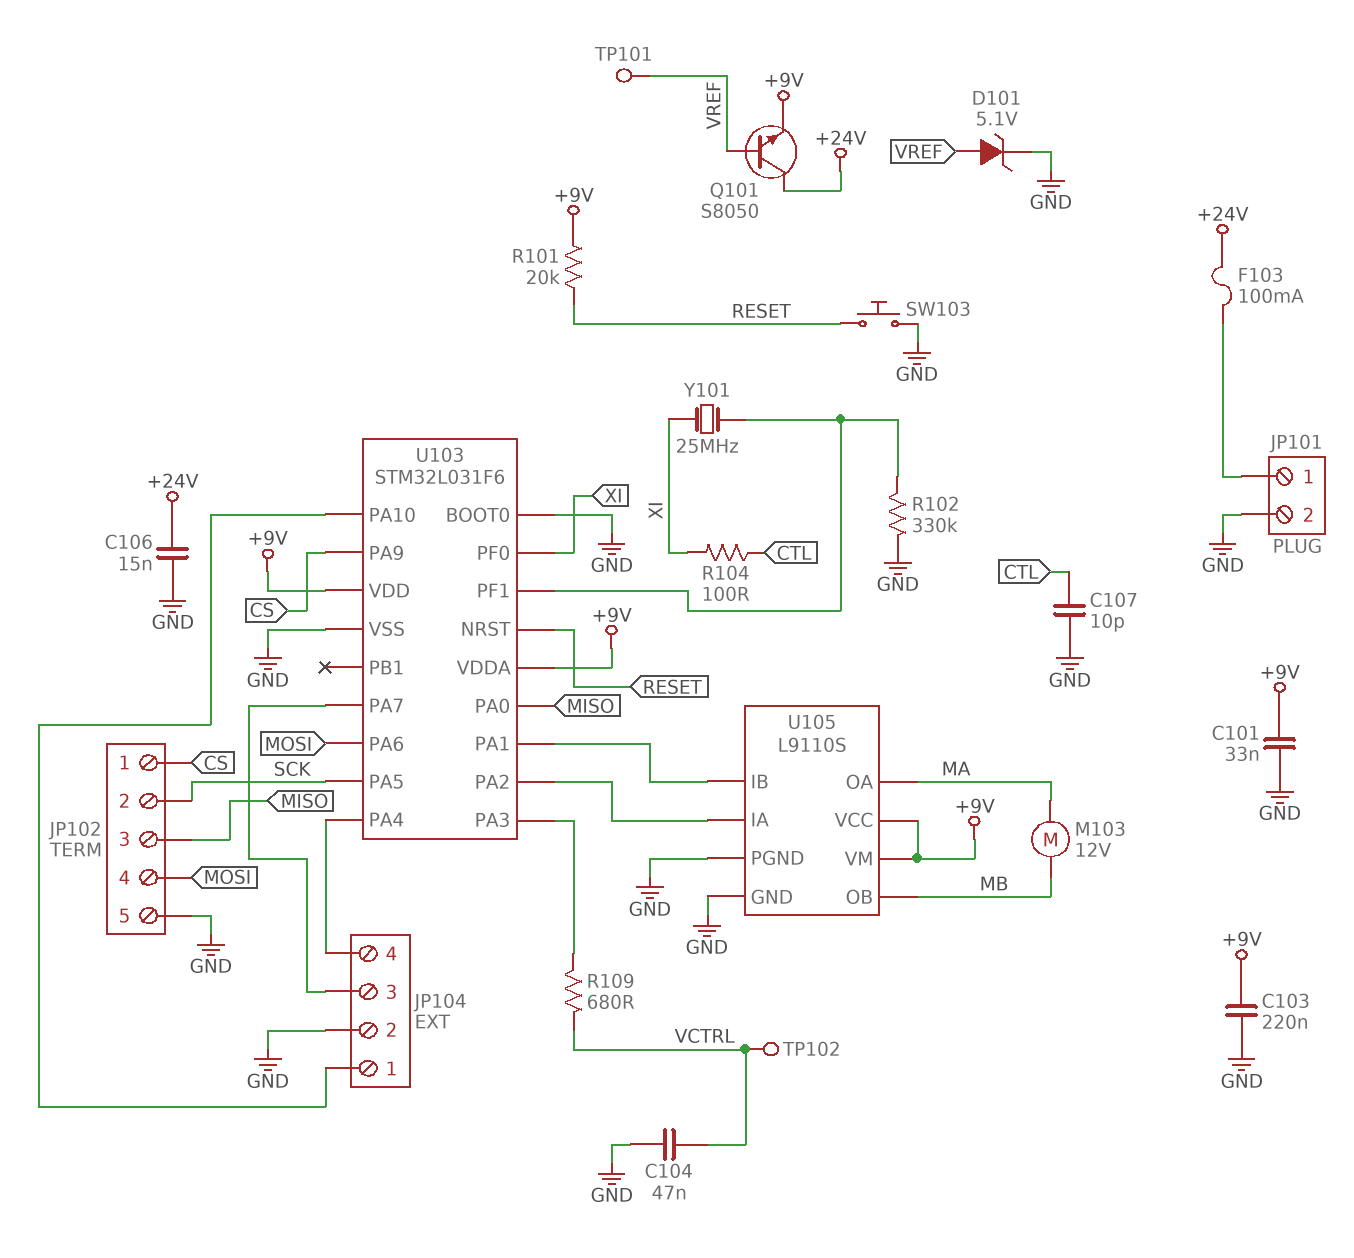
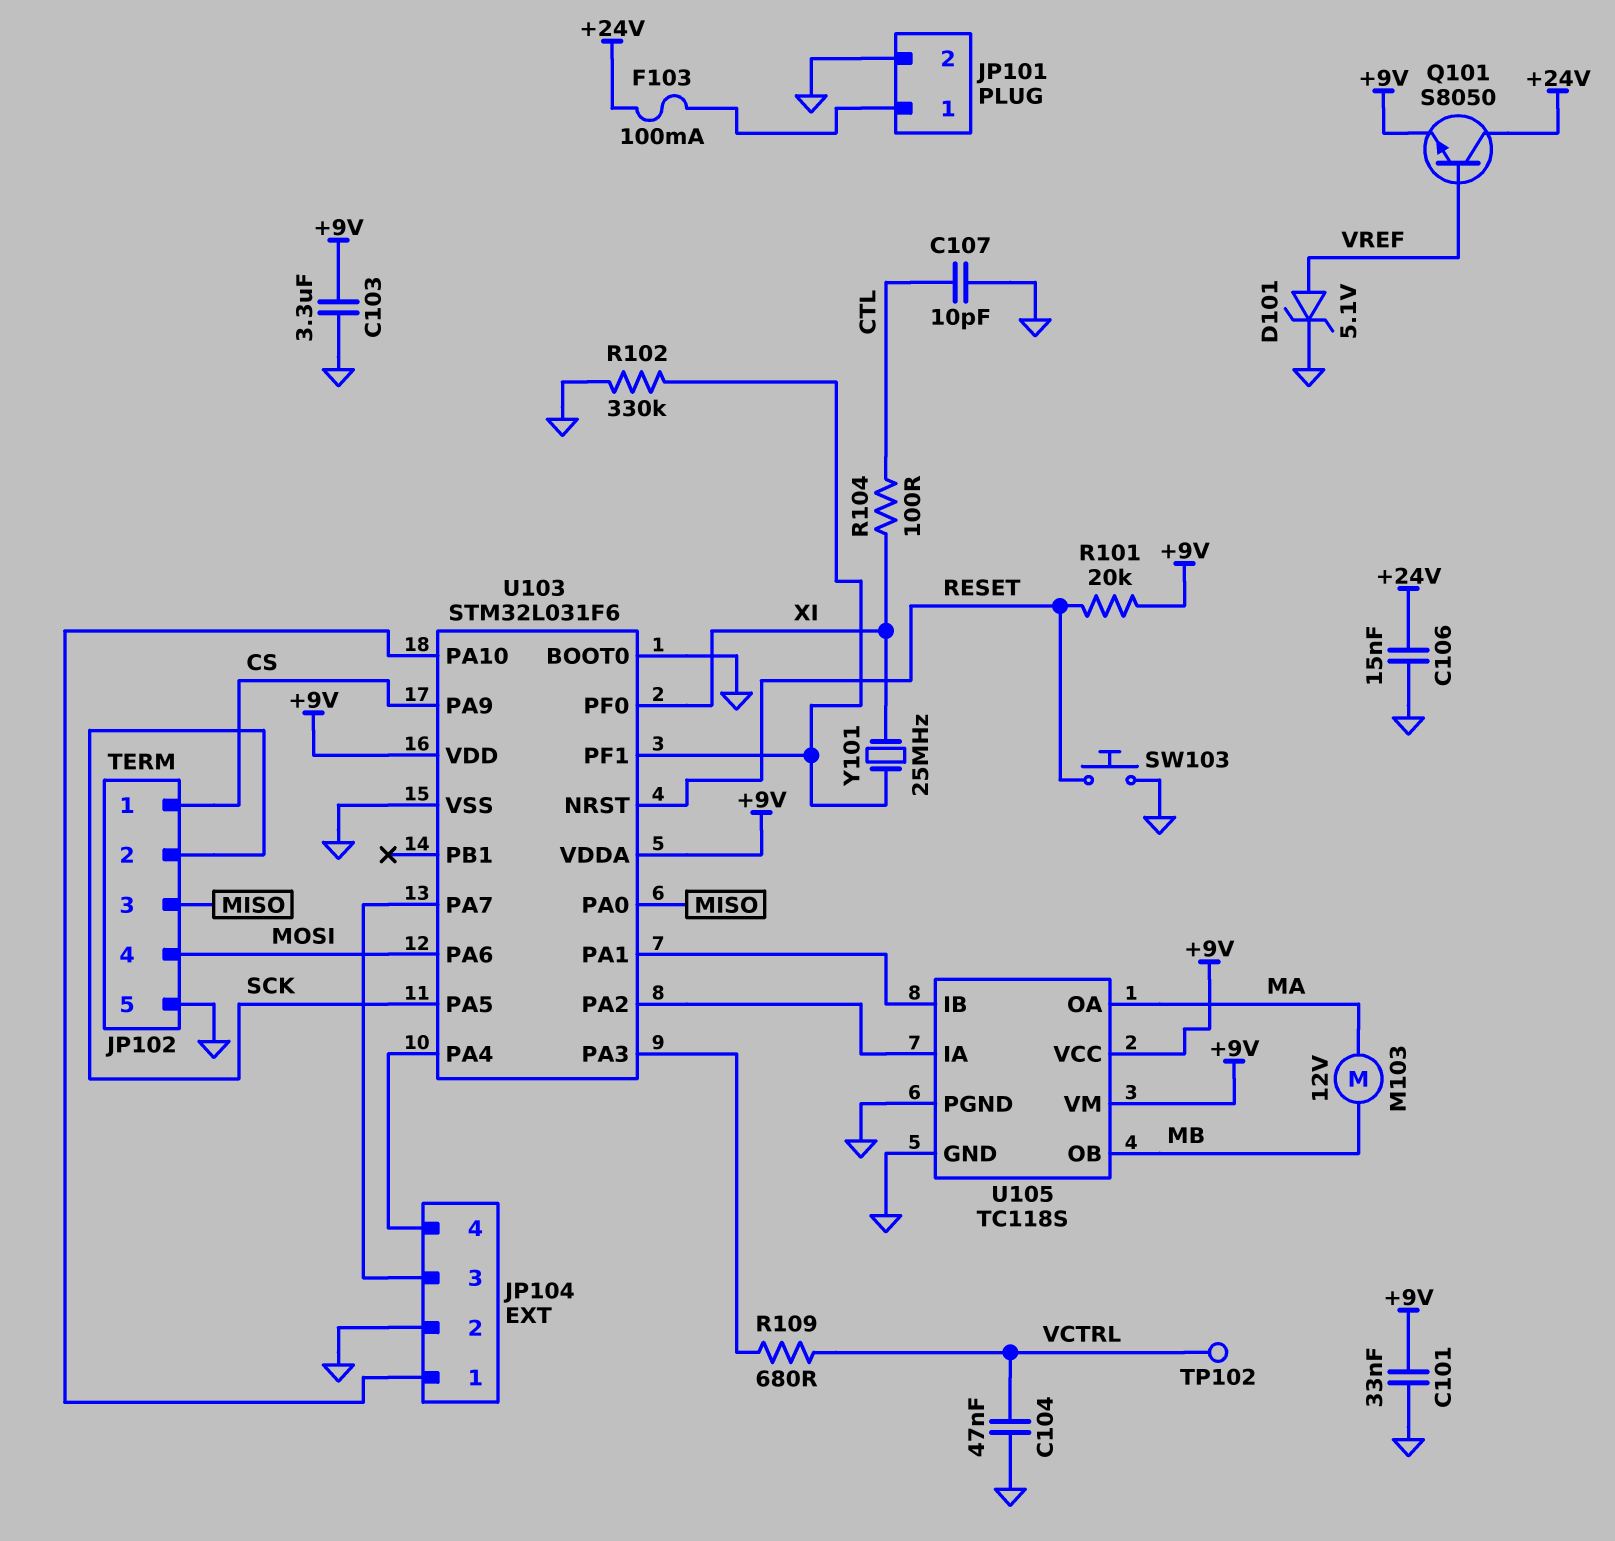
C103: 220nF (+9V, GND) -> 3.3uF (+9V, GND)
TP101: test point (VREF) -> none
U105: L9110S -> TC118S

